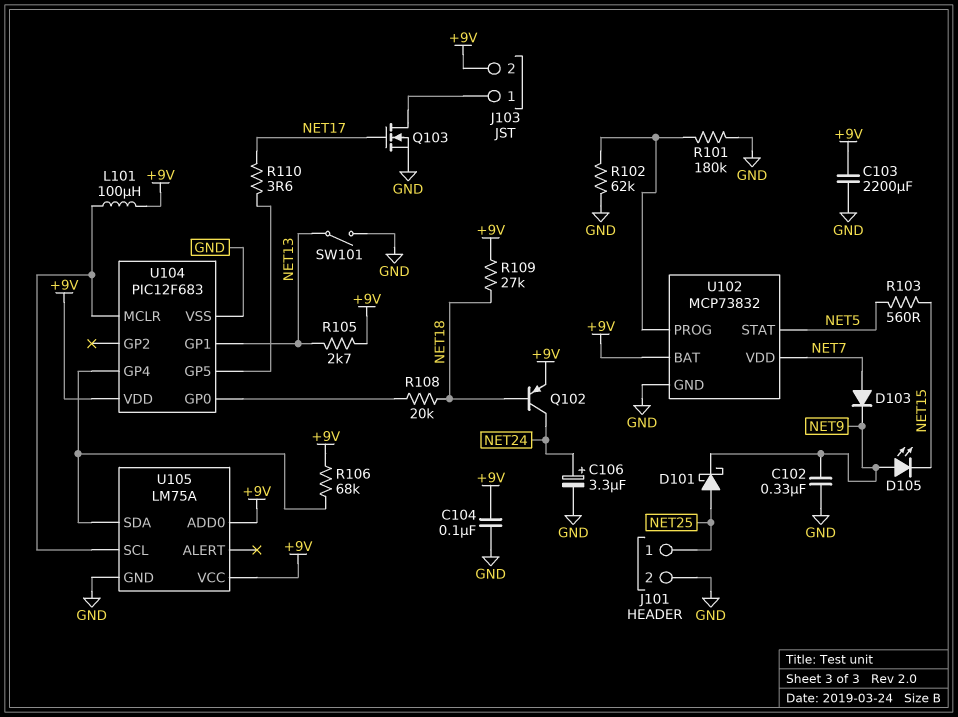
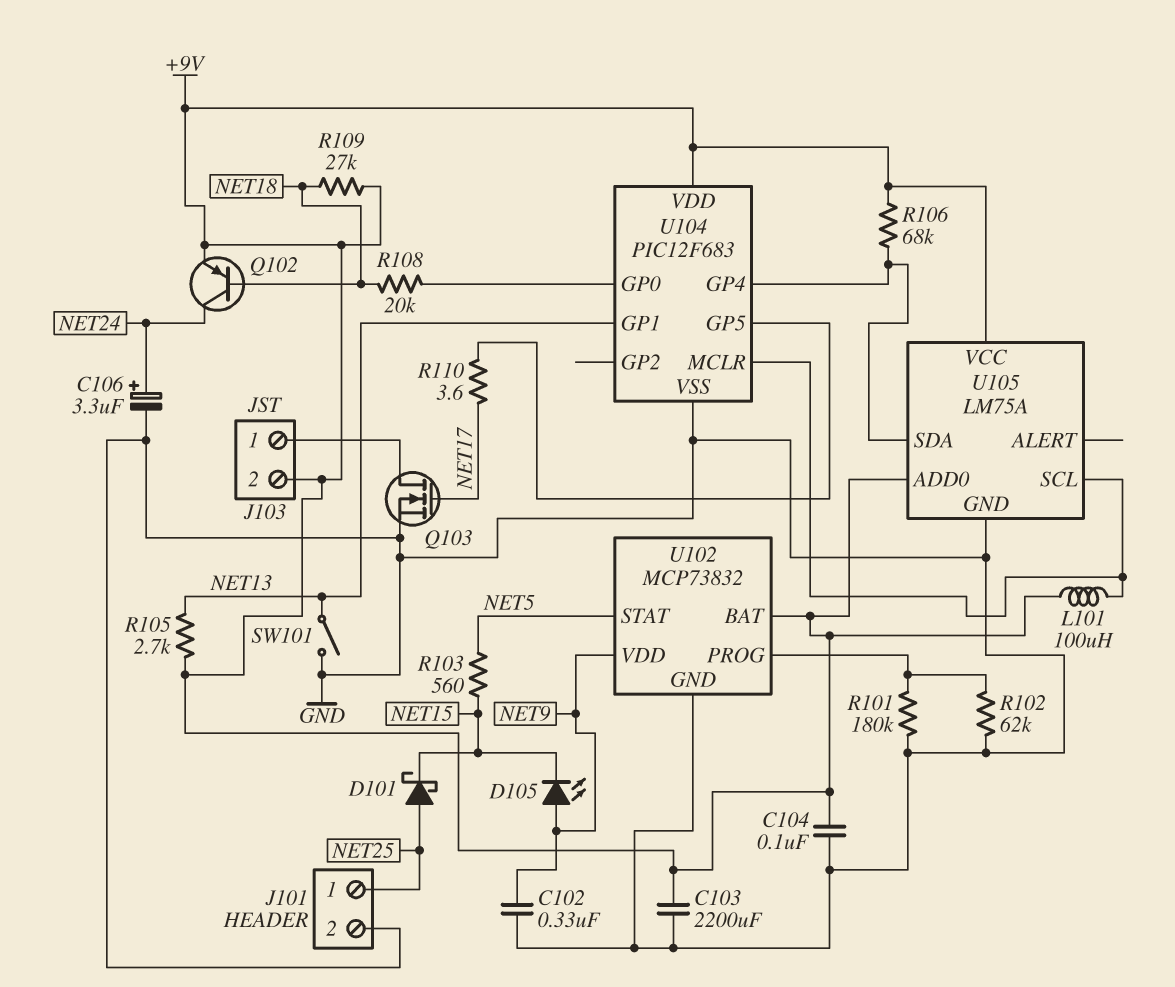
D101: schottky (A NET25, K NET9) -> schottky (A NET25, K NET15)
D103: diode (A NET7, K NET9) -> none
U102 pin VDD: NET7 -> NET9

